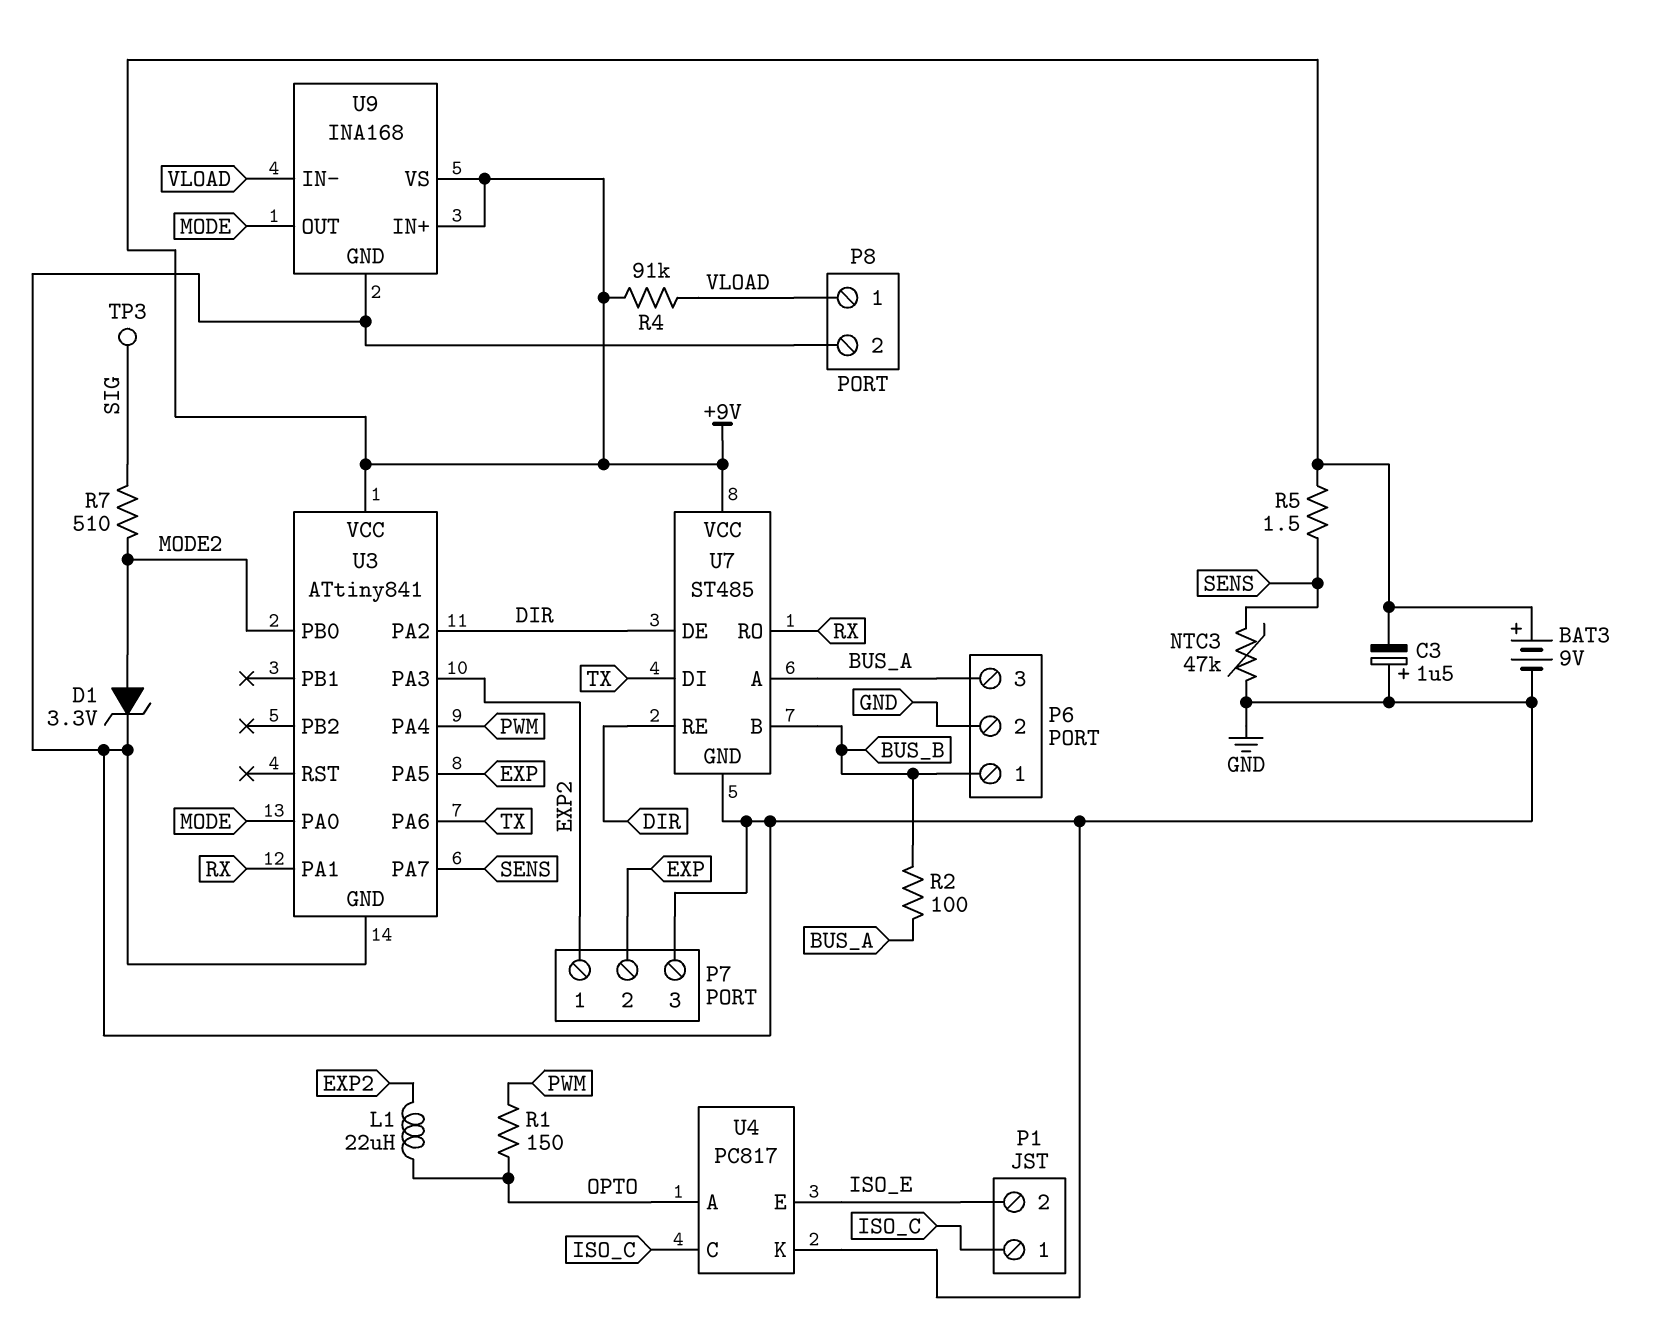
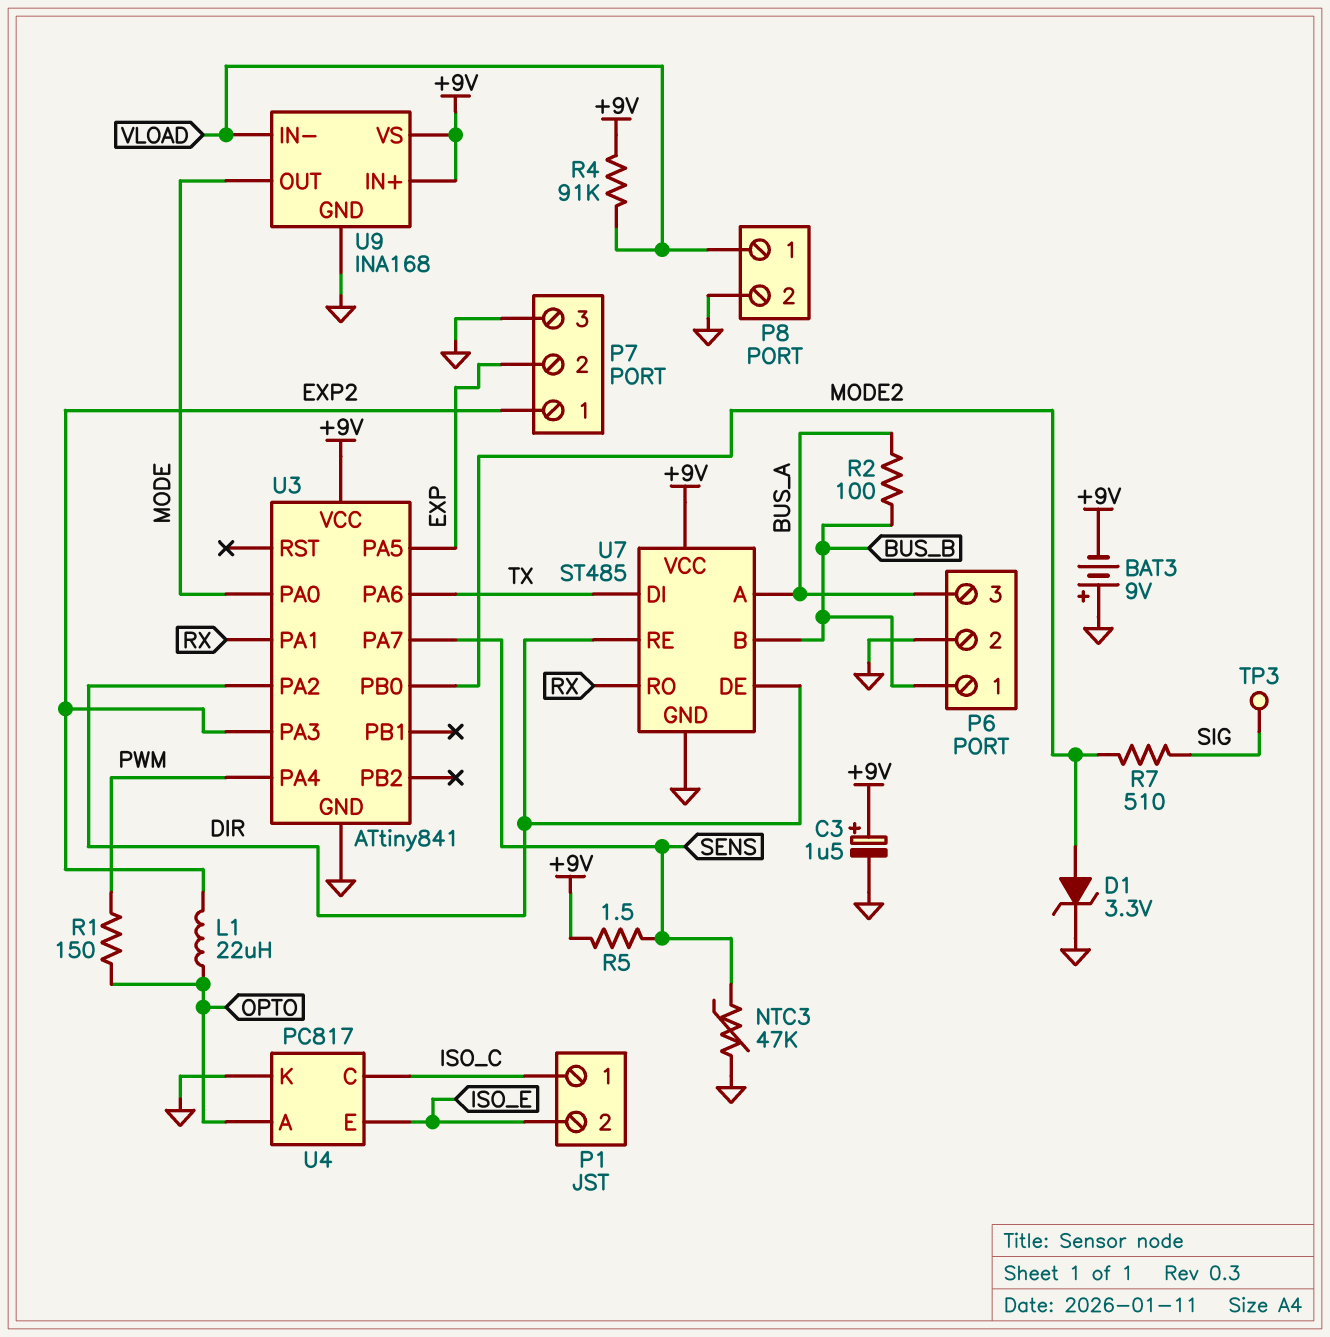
BAT3: 9V (plus +9V, minus GND) -> 9V (plus GND, minus +9V)
C3: 1.5uF (plus GND, minus +9V) -> 1.5uF (plus +9V, minus GND)

